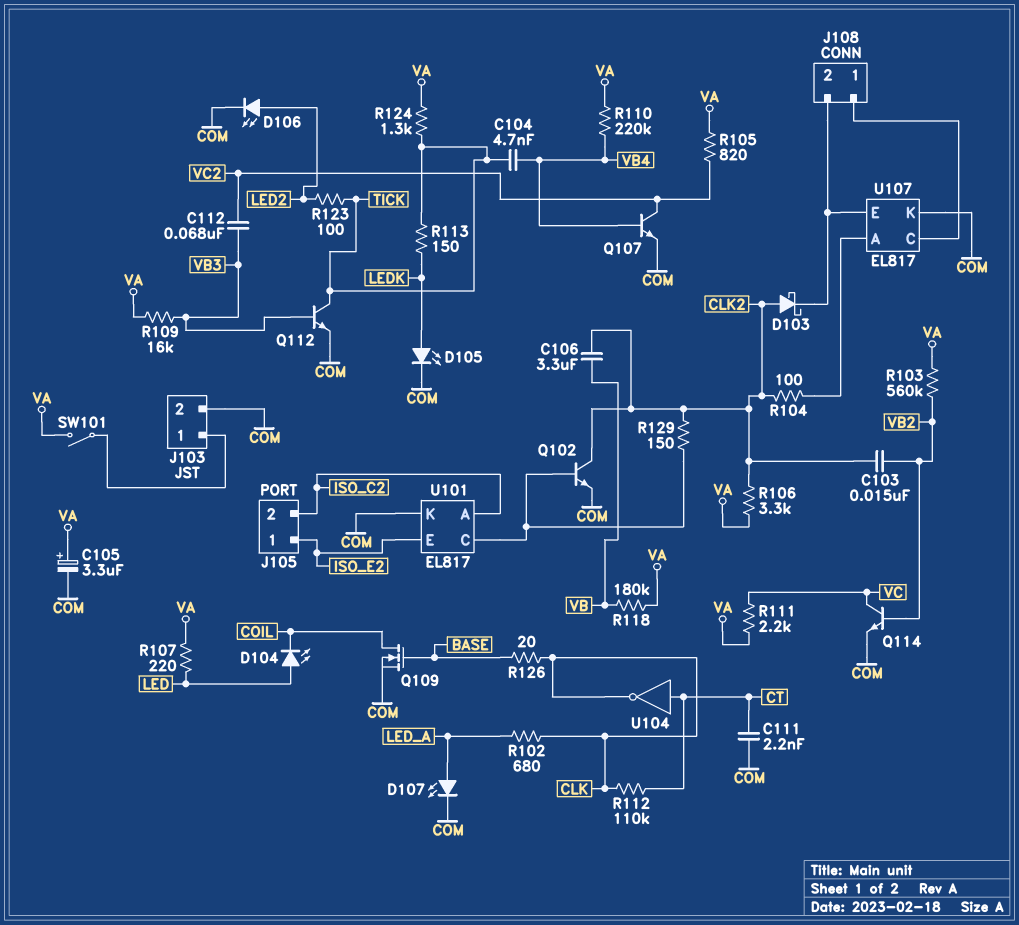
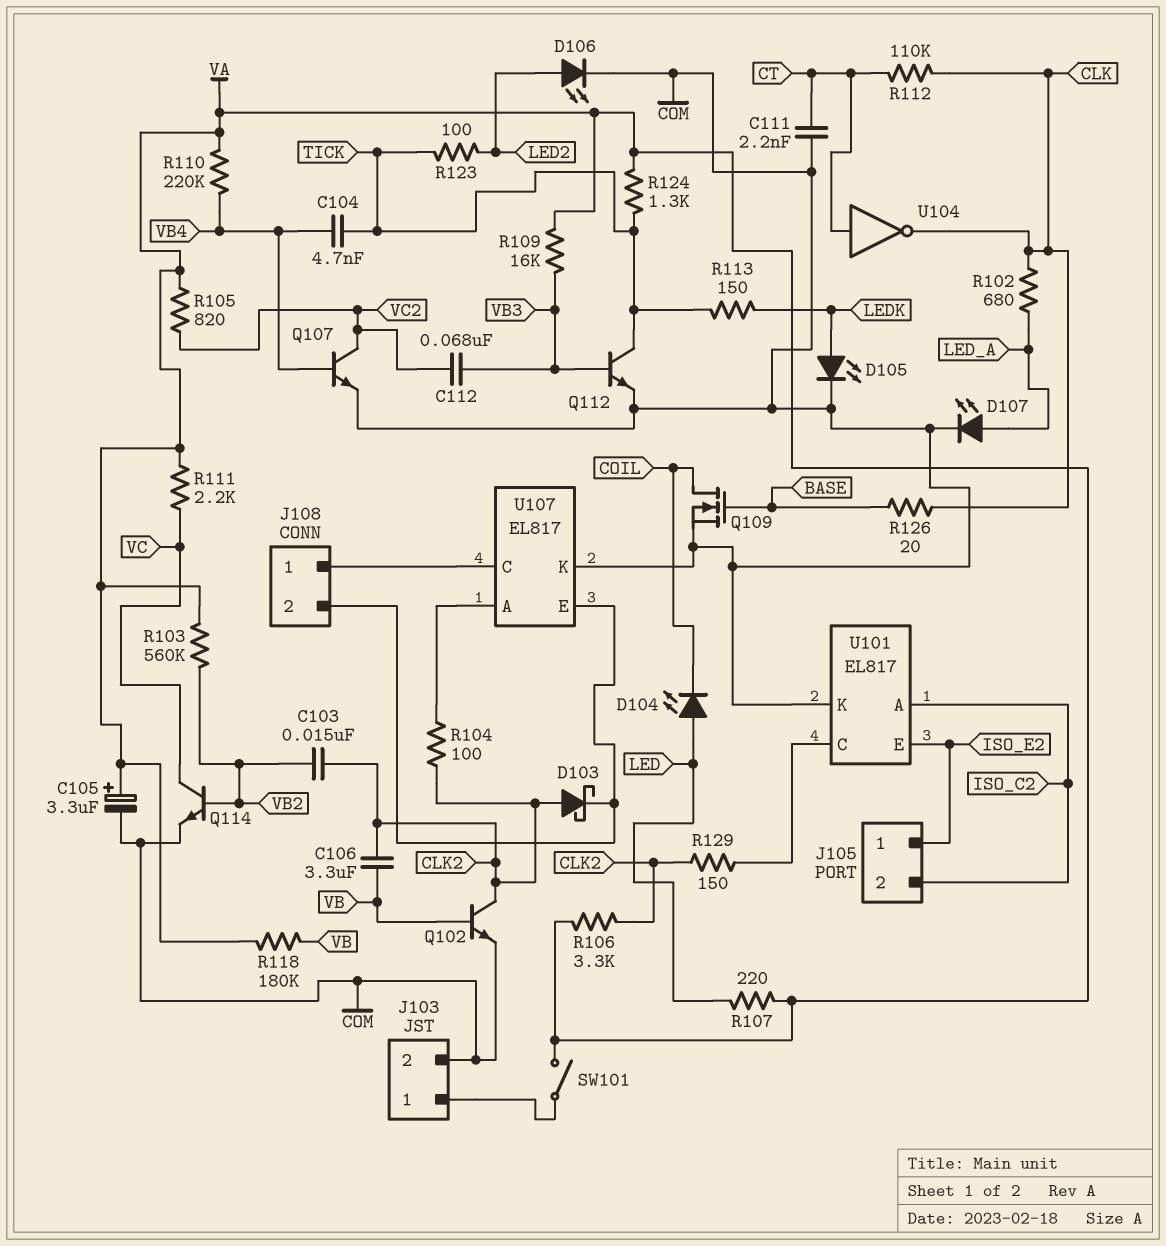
Q102: NPN (B U101/C, C CLK2, E COM) -> NPN (B VB, C CLK2, E COM)

